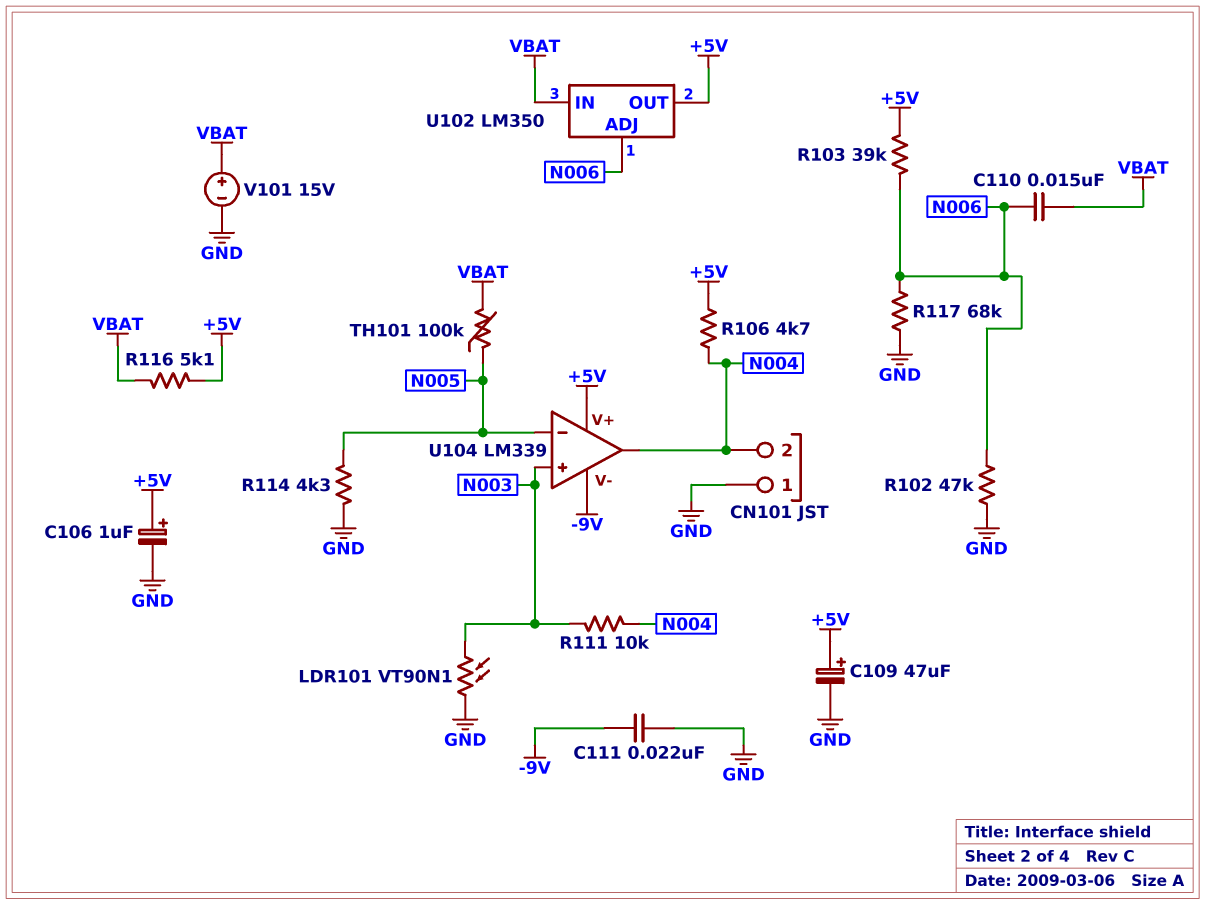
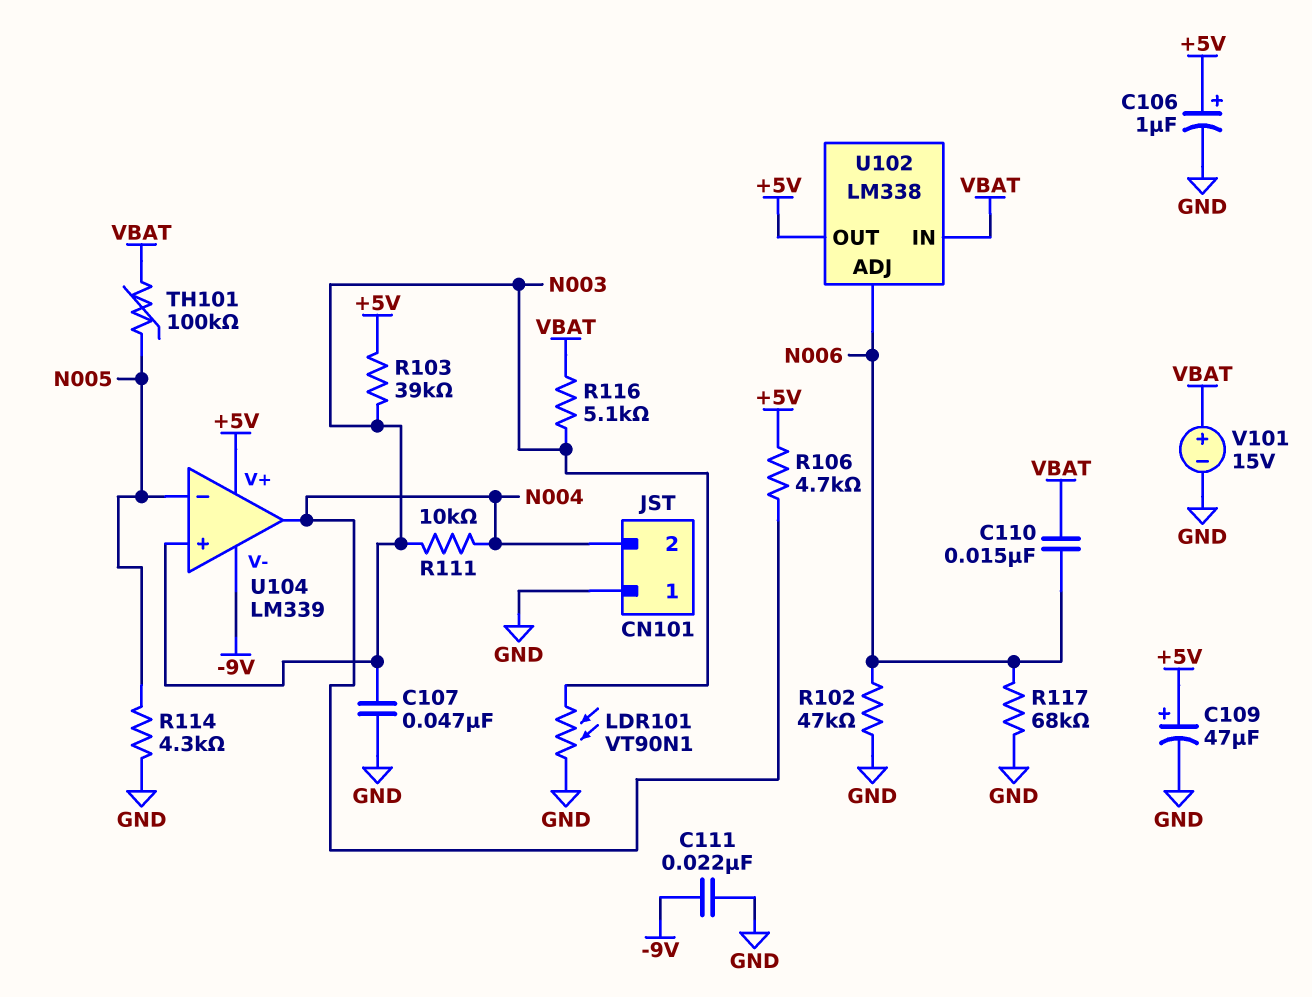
C107: none -> 47nF (GND, N003)
R103: 39k (+5V, N006) -> 39k (+5V, N003)
R116: 5.1k (+5V, VBAT) -> 5.1k (N003, VBAT)
U102: LM350 -> LM338

